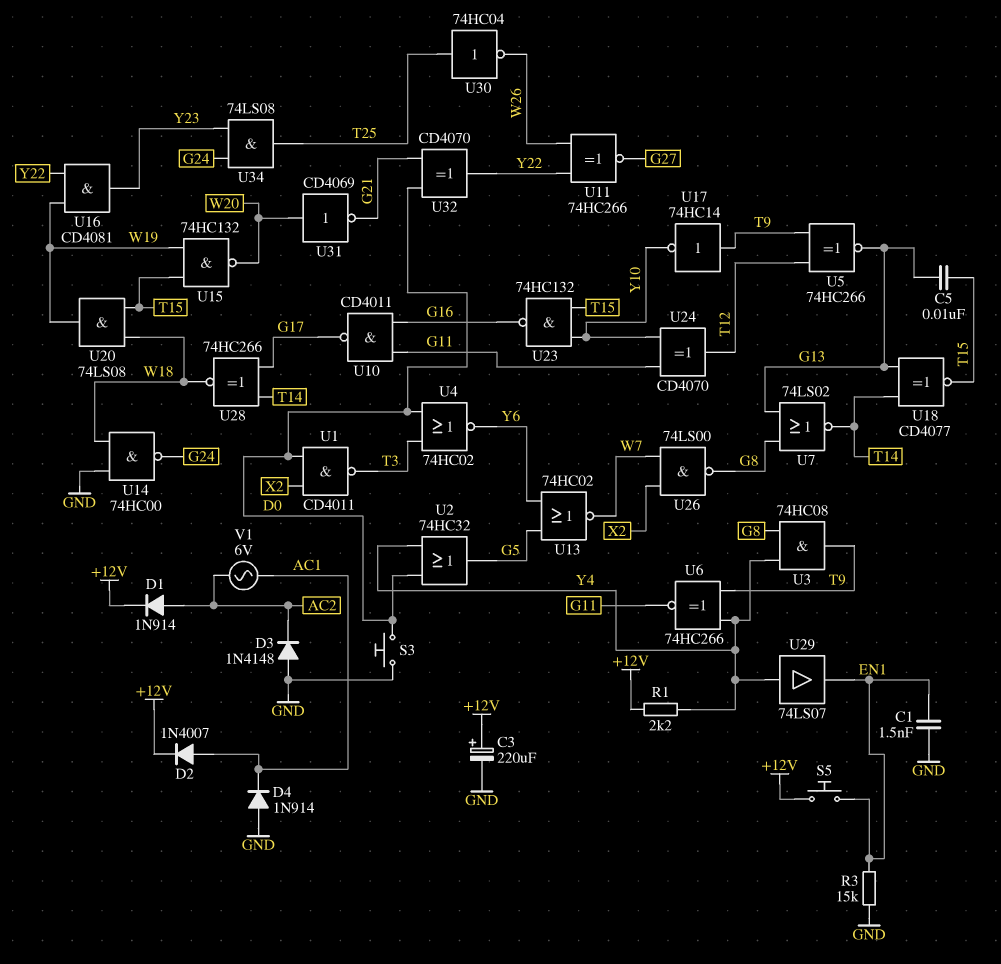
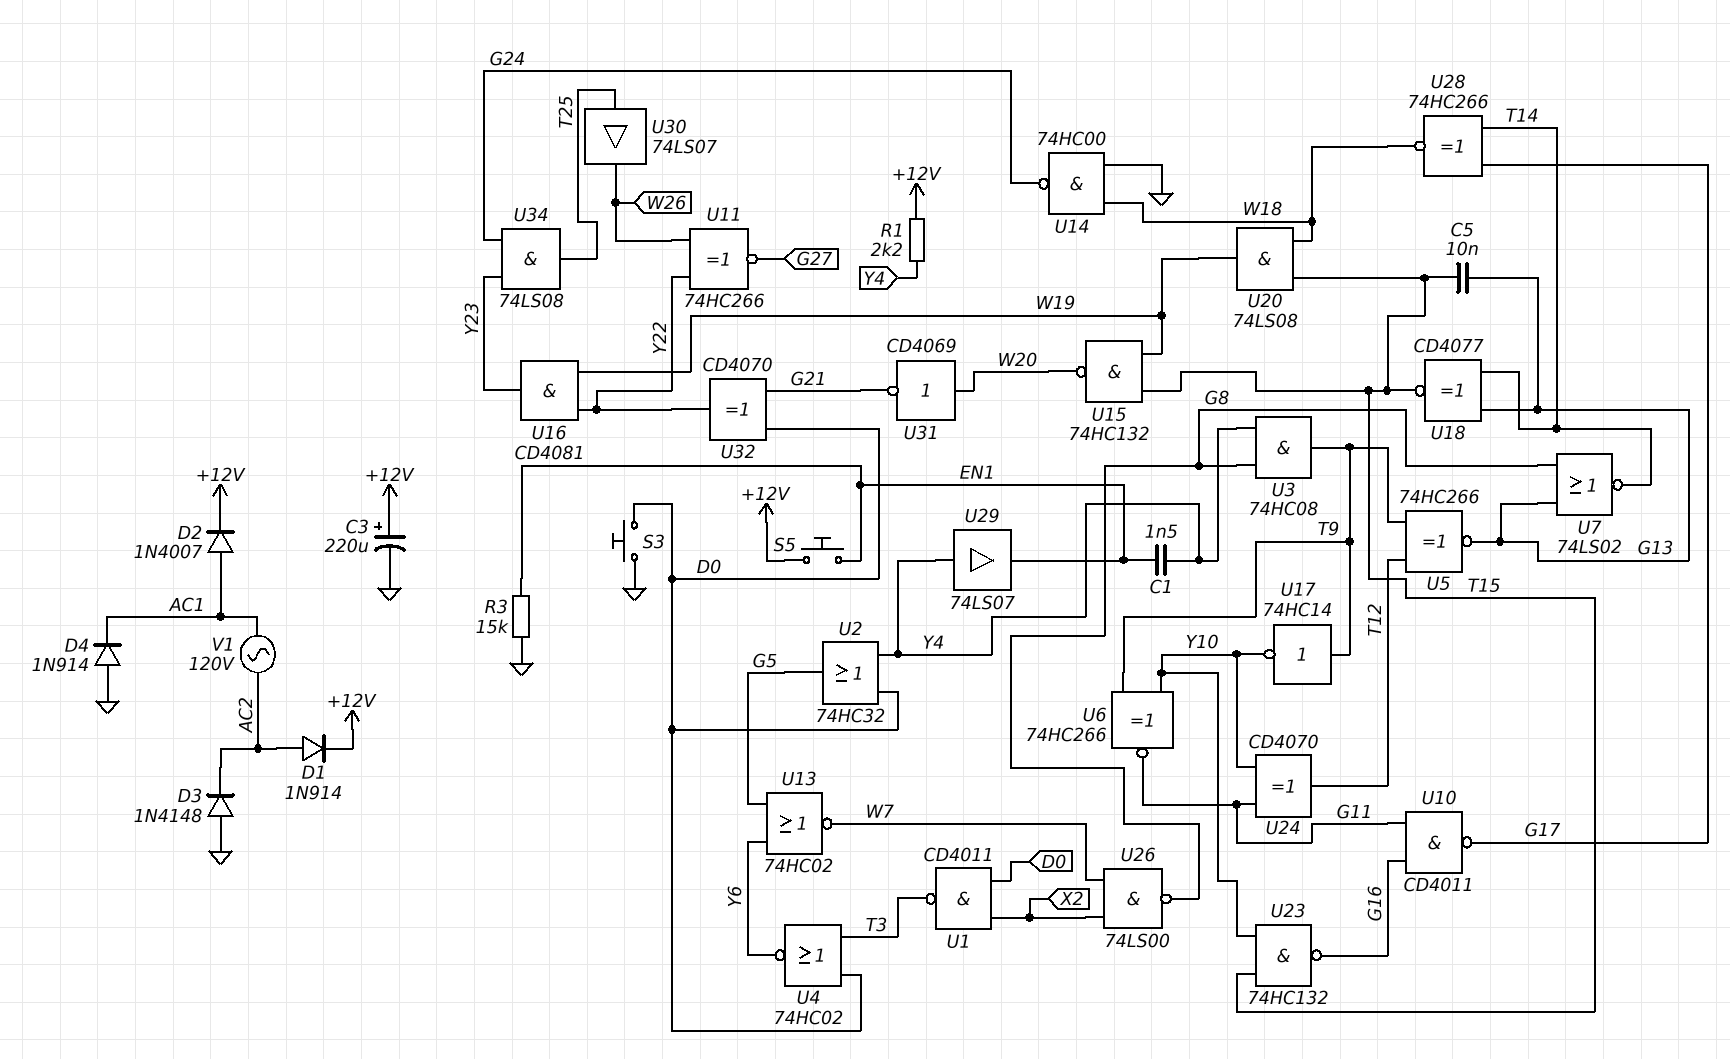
C1: 1.5nF (EN1, GND) -> 1.5nF (EN1, Y4)
U6: XNOR 74HC266 (in T9, in Y4, out G11) -> XNOR 74HC266 (in T9, in Y10, out G11)
U30: NOT 74HC04 (in T25, out W26) -> buffer 74LS07 (in T25, out W26)
V1: AC 6V (AC1, AC2) -> AC 120V (AC1, AC2)

